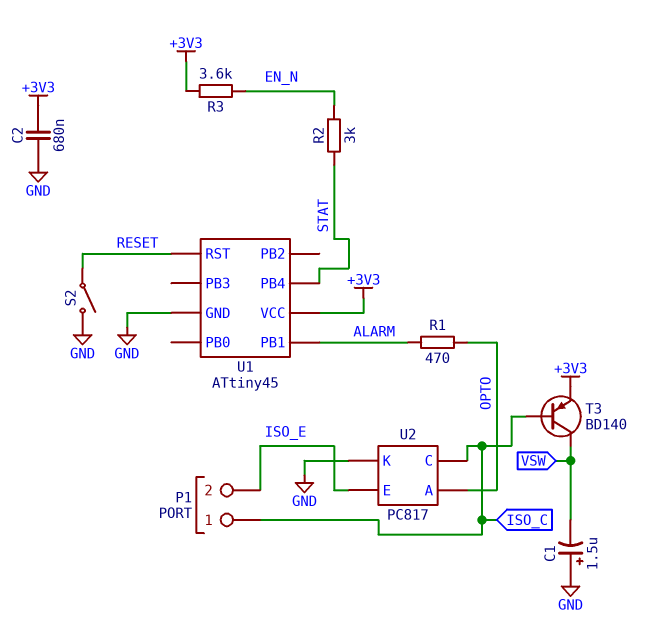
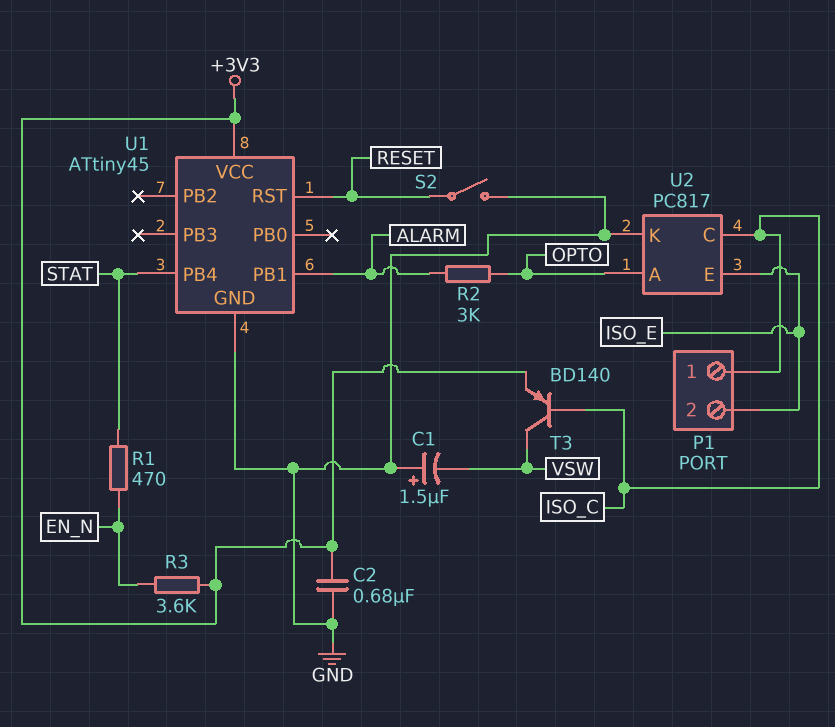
R1: 470 (ALARM, OPTO) -> 470 (EN_N, STAT)
R2: 3k (EN_N, STAT) -> 3k (ALARM, OPTO)

